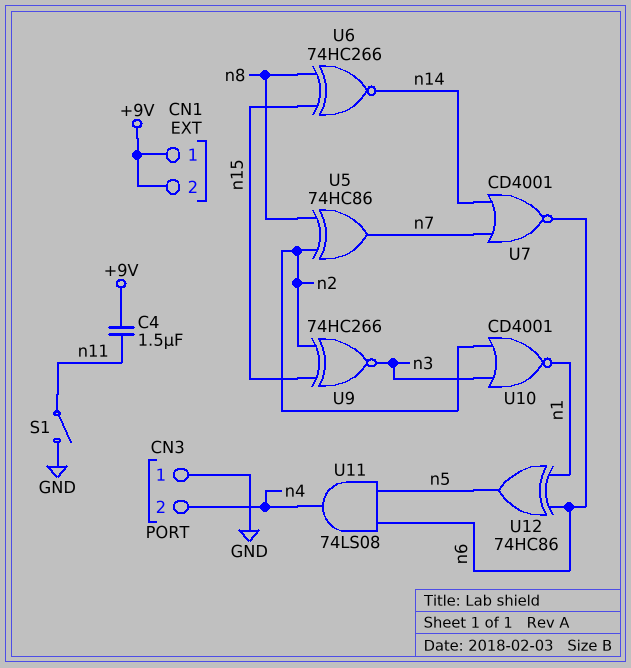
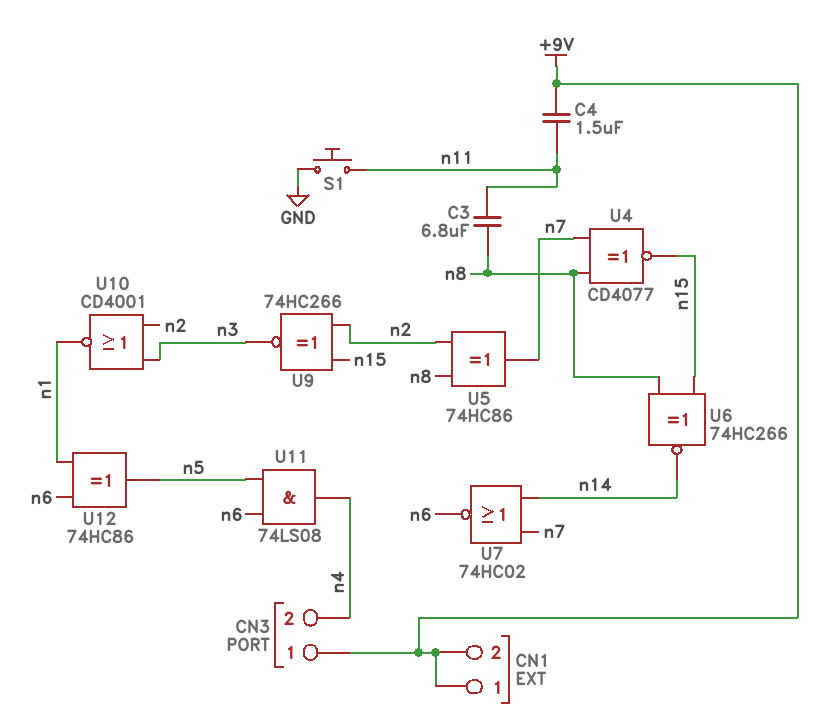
C3: none -> 6.8uF (n8, n11)
CN3 pin 1: GND -> +9V
S1: switch (GND, n11) -> button (GND, n11)
U4: none -> XNOR CD4077 (in n7, in n8, out n15)
U7: NOR CD4001 (in n7, in n14, out n6) -> NOR 74HC02 (in n7, in n14, out n6)

